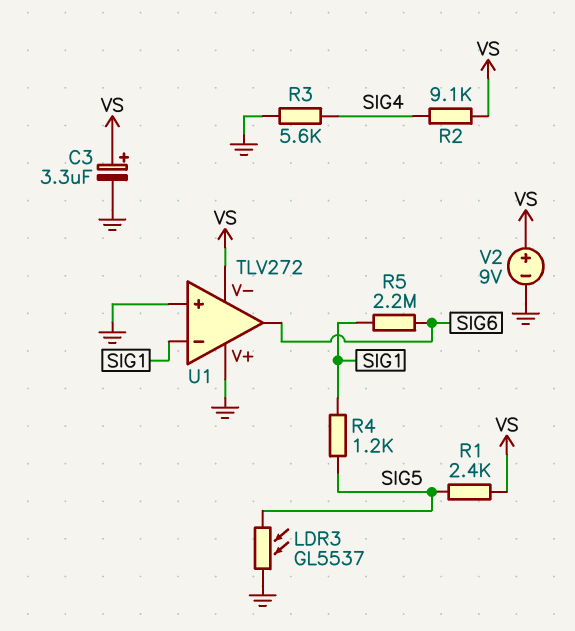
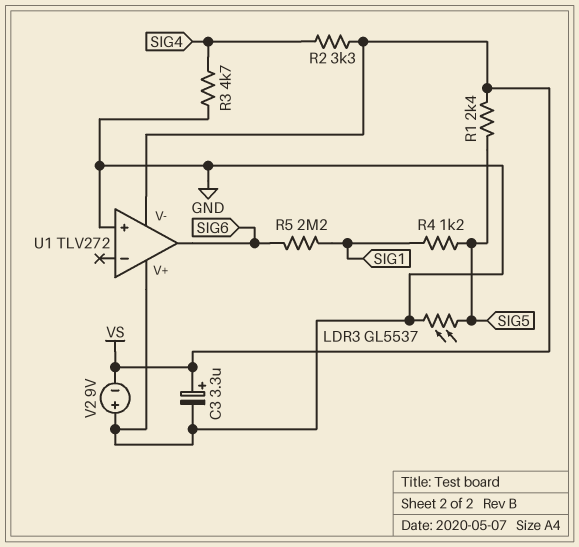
R2: 9.1k (SIG4, VS) -> 3.3k (SIG4, VS)
R3: 5.6k (GND, SIG4) -> 4.7k (GND, SIG4)
U1 pin in-: SIG1 -> none
V2: 9V (plus VS, minus GND) -> 9V (plus GND, minus VS)

